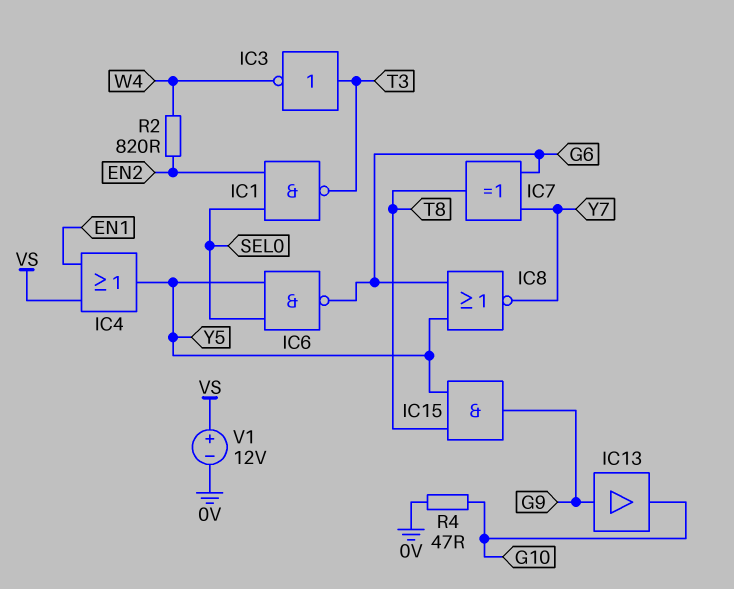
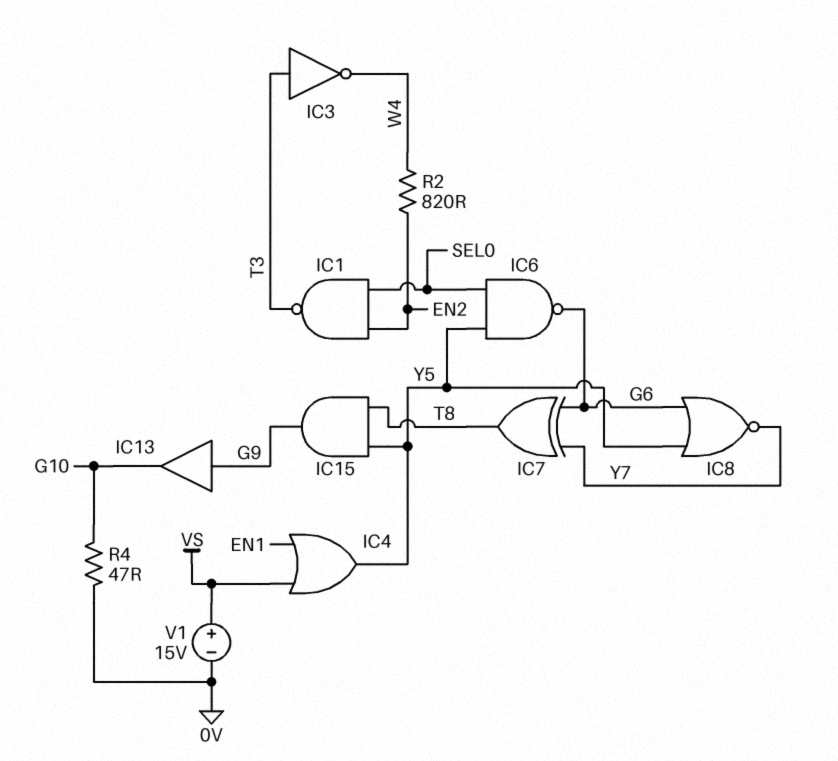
V1: 12V (plus VS, minus 0V) -> 15V (plus VS, minus 0V)

